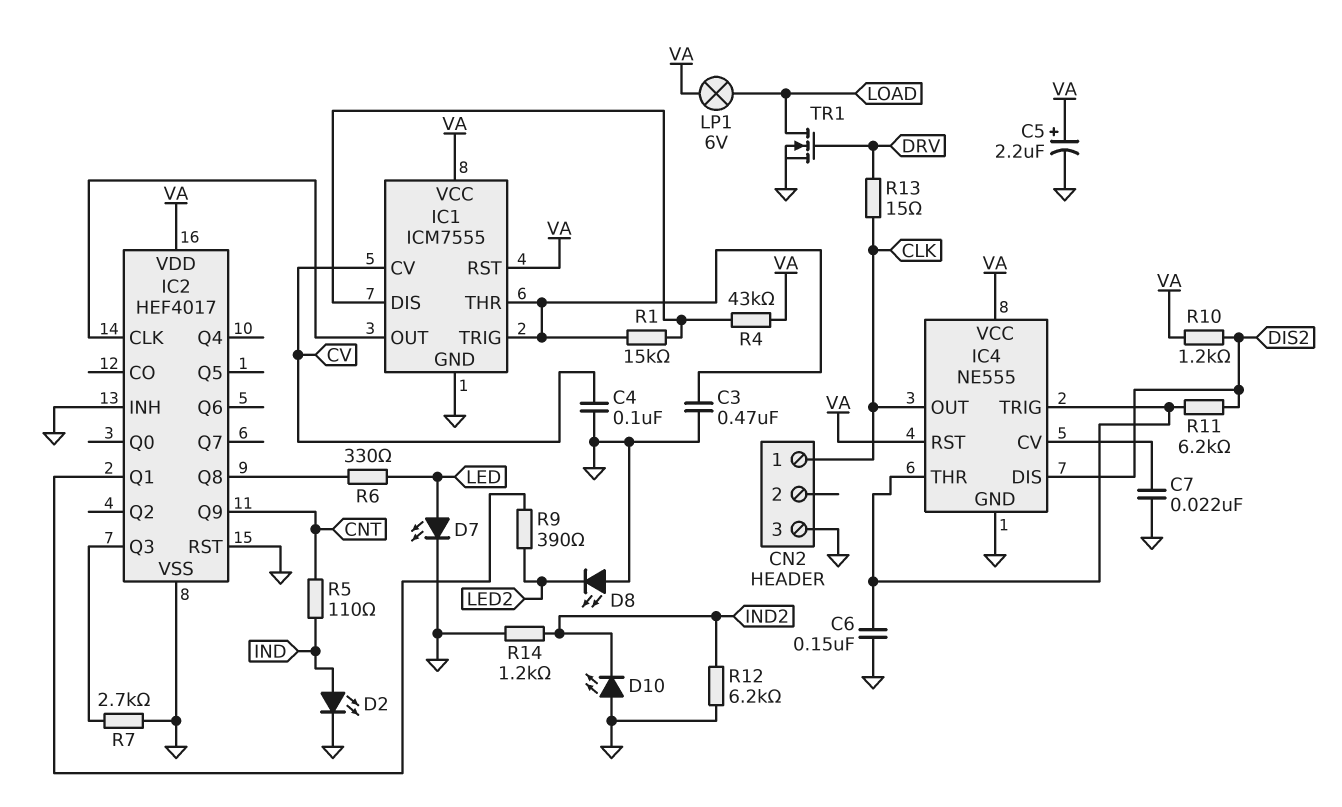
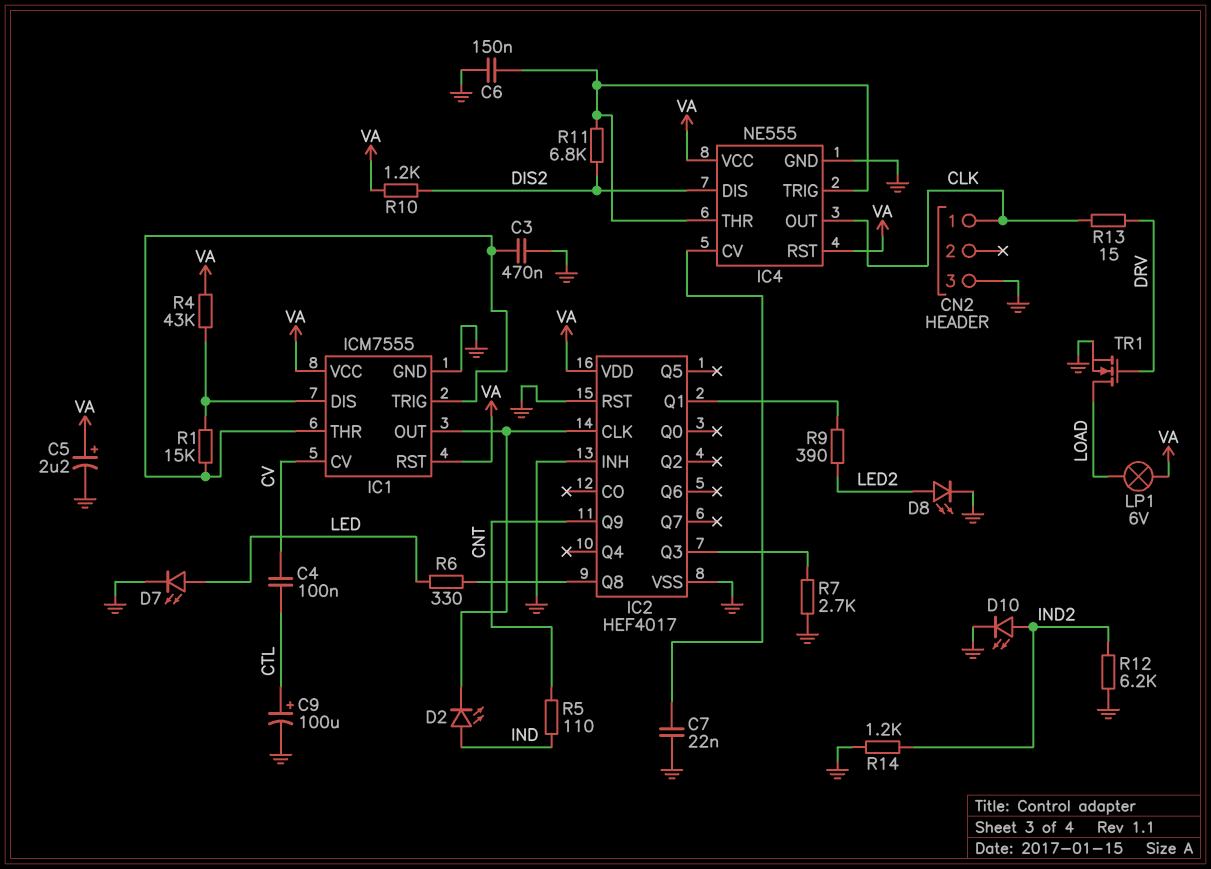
C4: 100nF (CV, GND) -> 100nF (CTL, CV)
C9: none -> 100uF (plus CTL, minus GND)
D2: LED (A IND, K GND) -> LED (A IND, K IC1/OUT)
D8: LED (A GND, K LED2) -> LED (A LED2, K GND)
D10: LED (A GND, K IND2) -> LED (A IND2, K GND)
R11: 6.2k (DIS2, IC4/THR) -> 6.8k (DIS2, IC4/THR)

